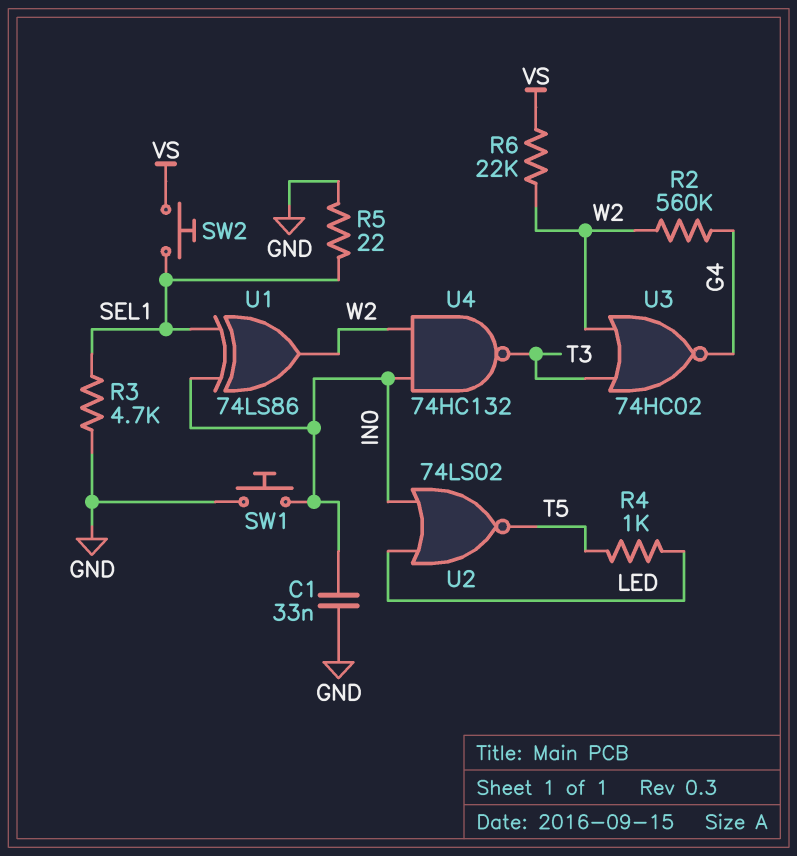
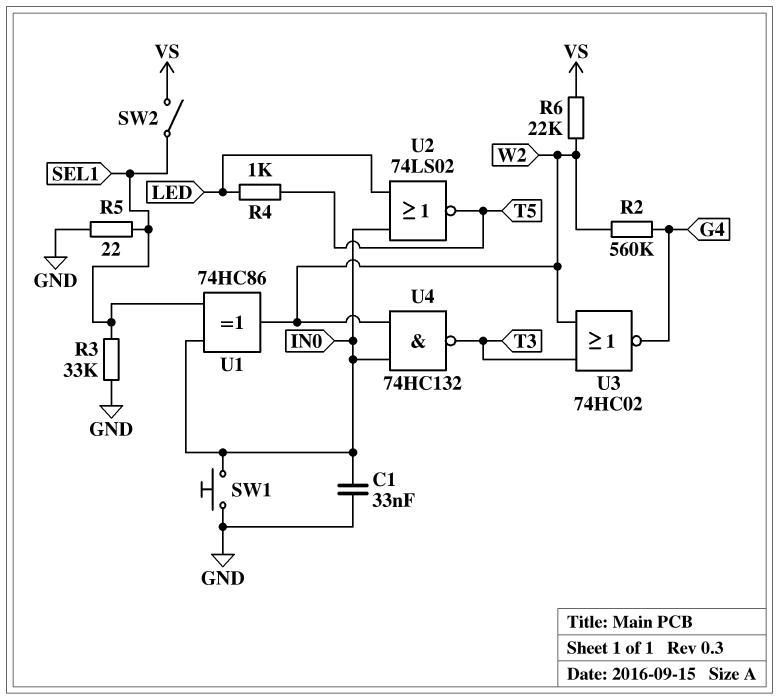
R3: 4.7k (GND, SEL1) -> 33k (GND, SEL1)
SW2: button (SEL1, VS) -> switch (SEL1, VS)
U1: XOR 74LS86 (in IN0, in SEL1, out W2) -> XOR 74HC86 (in IN0, in SEL1, out W2)

